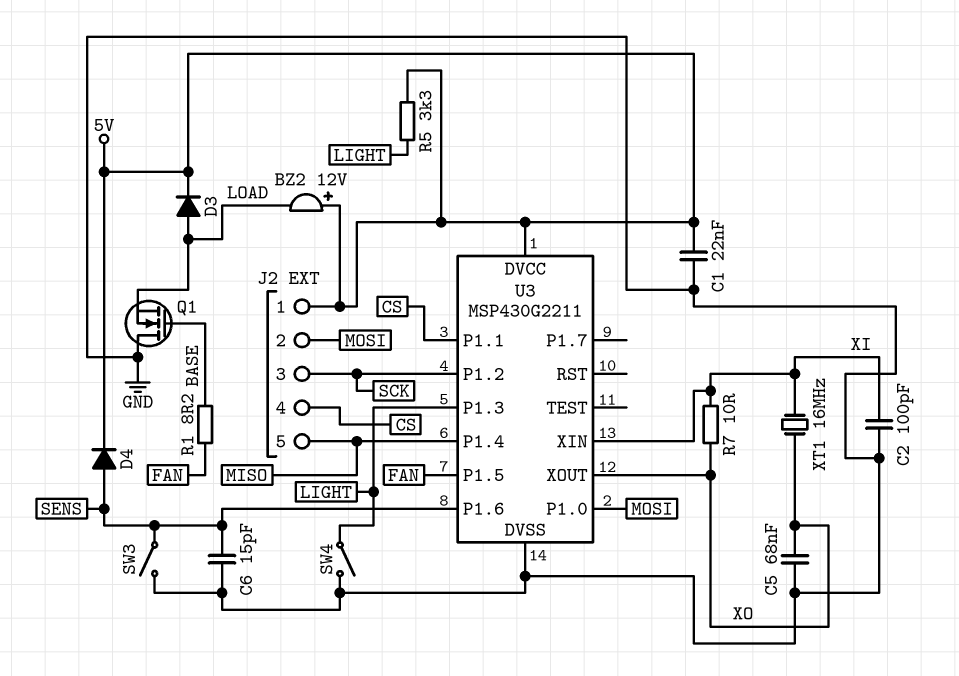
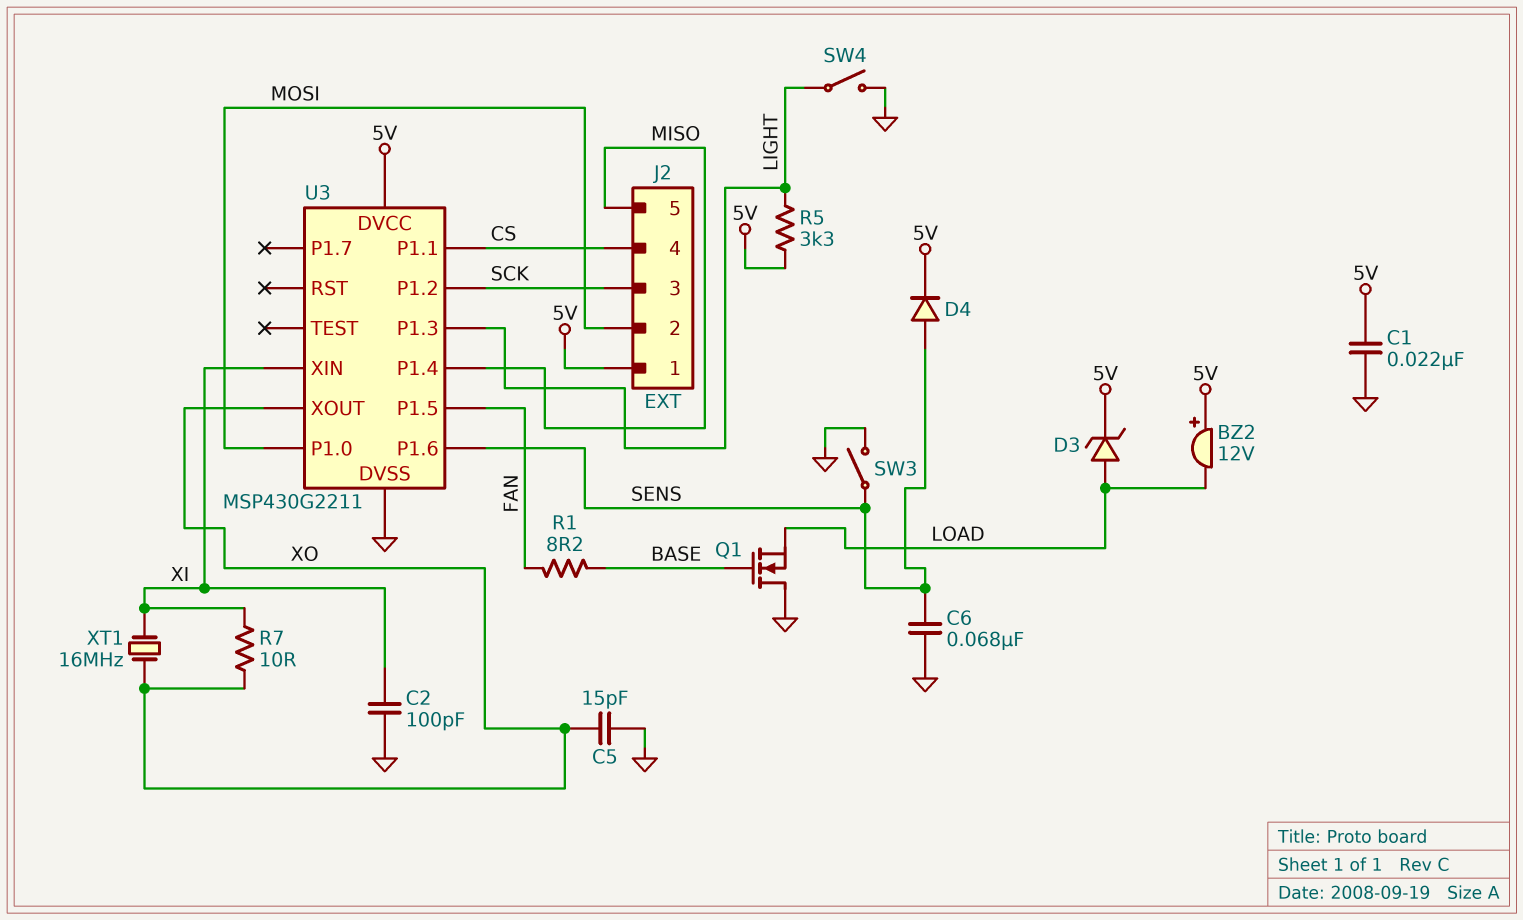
C5: 68nF (GND, XO) -> 15pF (GND, XO)
C6: 15pF (GND, SENS) -> 68nF (GND, SENS)
D3: diode (A LOAD, K 5V) -> zener (A LOAD, K 5V)

